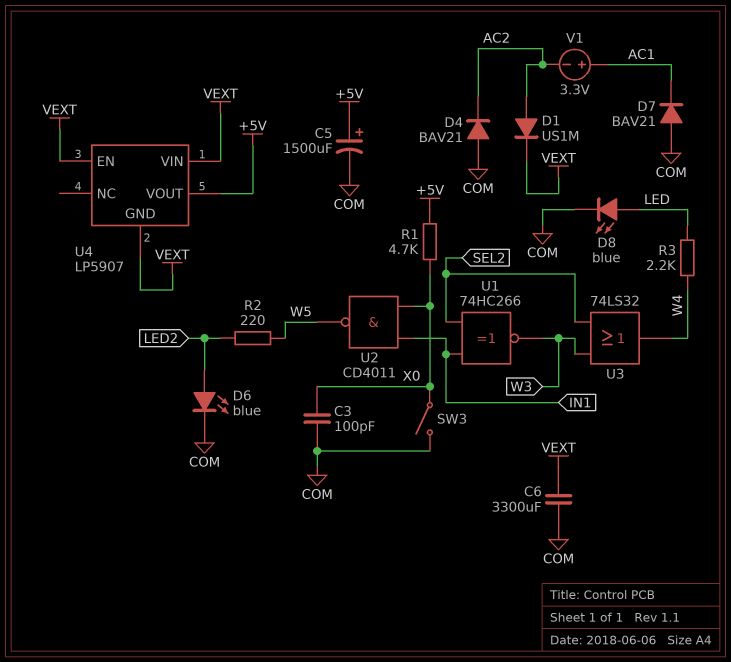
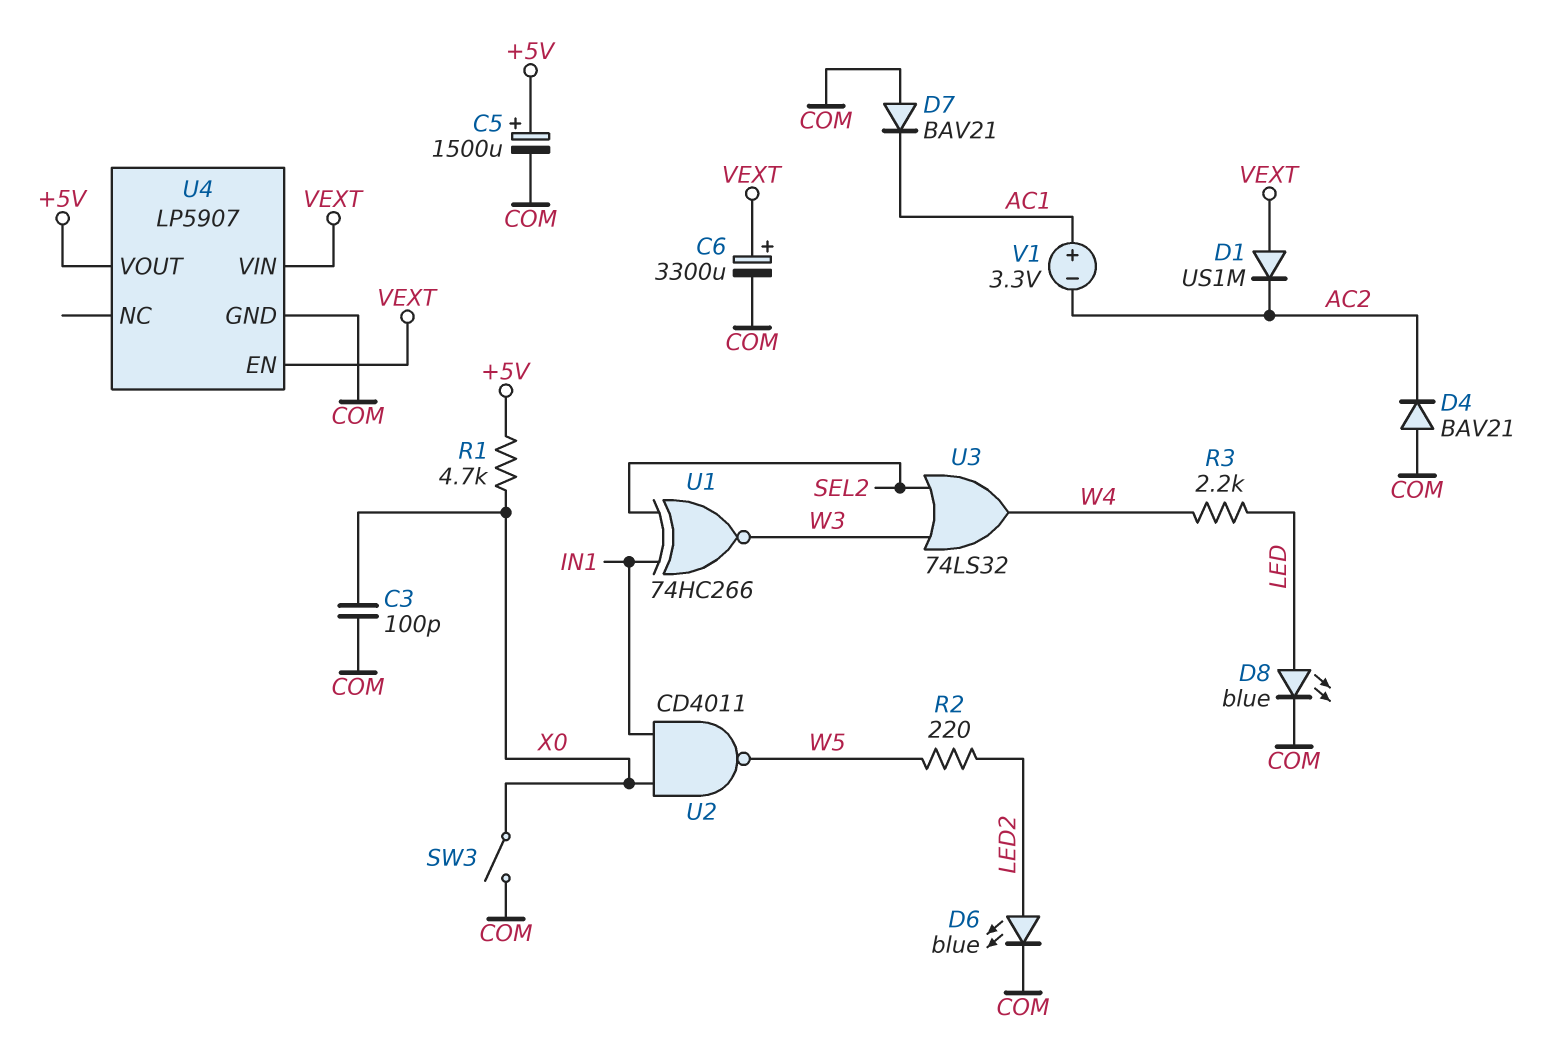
C6: 3300uF (COM, VEXT) -> 3300uF (plus VEXT, minus COM)
D1: diode US1M (A AC2, K VEXT) -> diode US1M (A VEXT, K AC2)
U4 pin GND: VEXT -> COM

